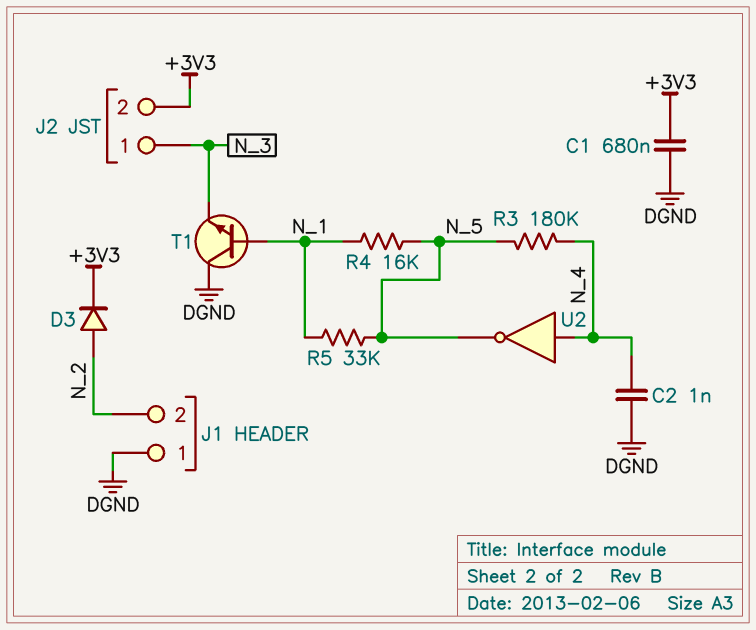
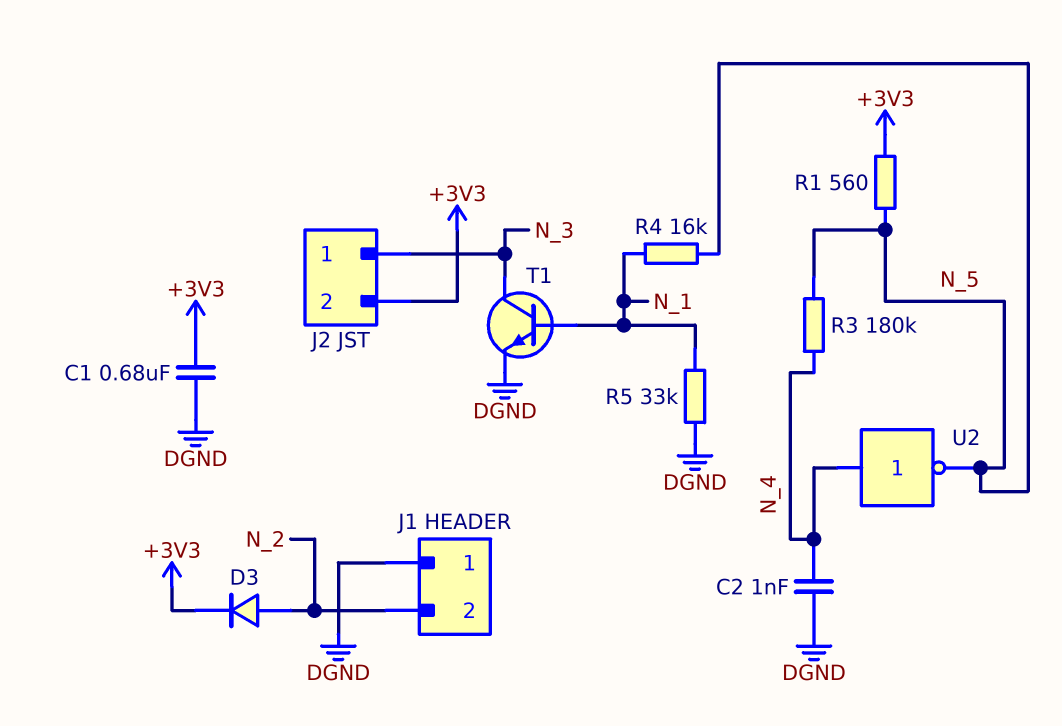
R1: none -> 560 (+3V3, N_5)
R5: 33k (N_1, N_5) -> 33k (DGND, N_1)
T1: NPN (B N_1, C DGND, E N_3) -> NPN (B N_1, C N_3, E DGND)

